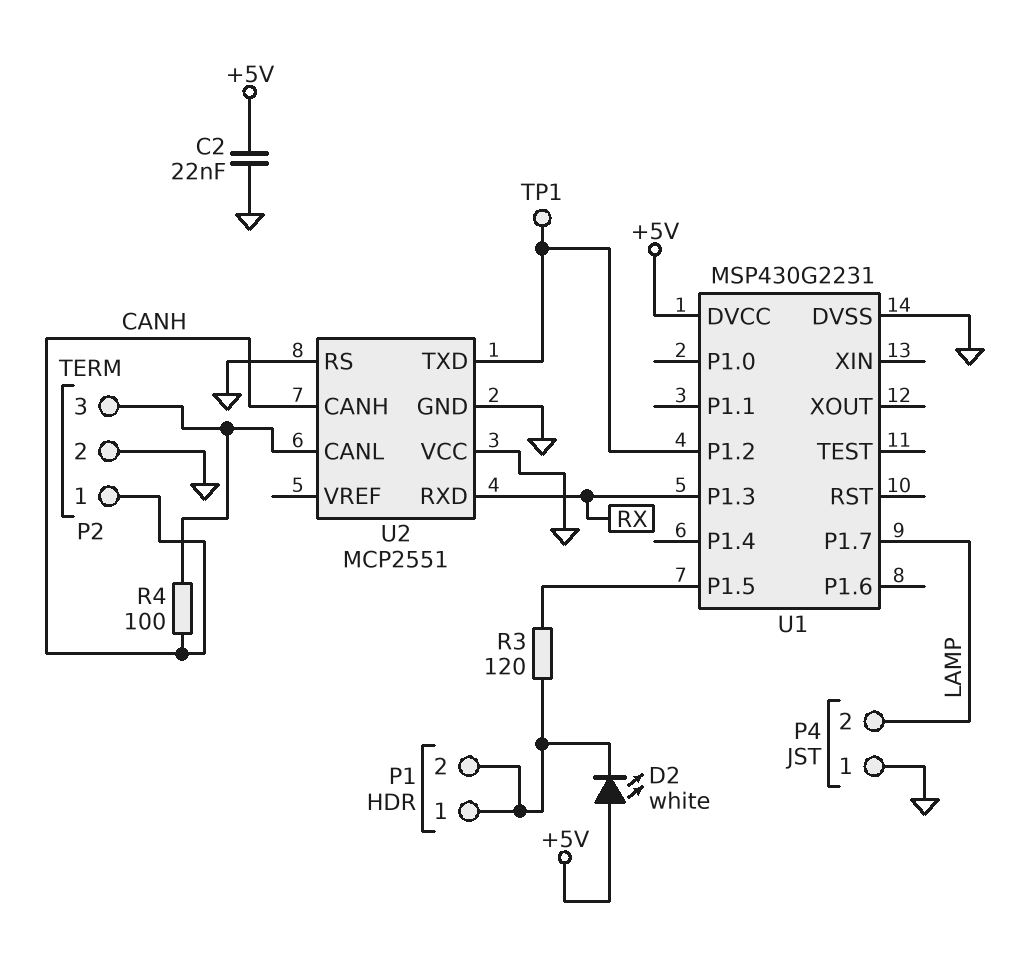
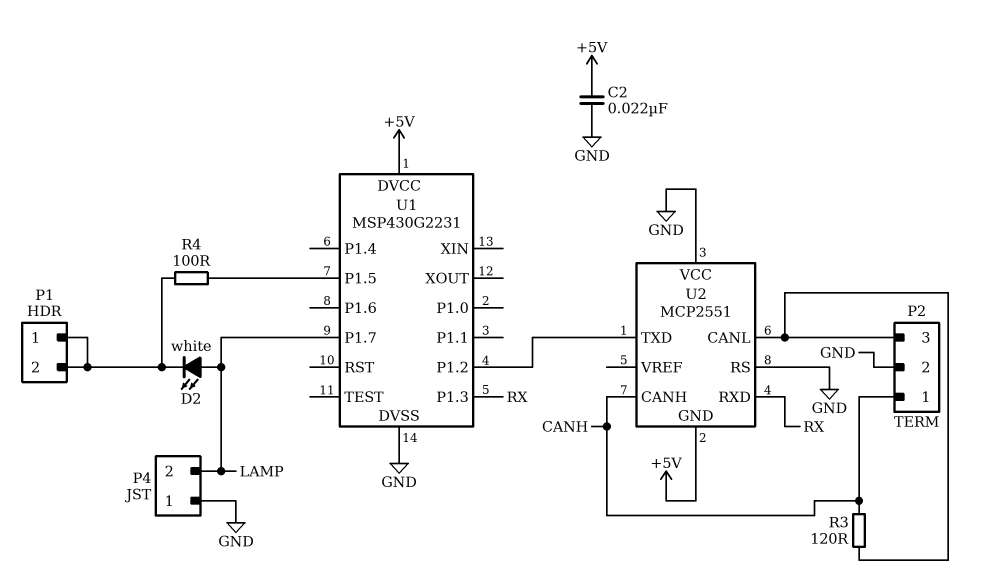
D2: LED white (A +5V, K P1/1) -> LED white (A LAMP, K P1/1)
R3: 120 (P1/1, U1/P1.5) -> 120 (CANH, P2/3)
R4: 100 (CANH, P2/3) -> 100 (P1/1, U1/P1.5)
TP1: test point (U1/P1.2) -> none
U2 pin GND: GND -> +5V

